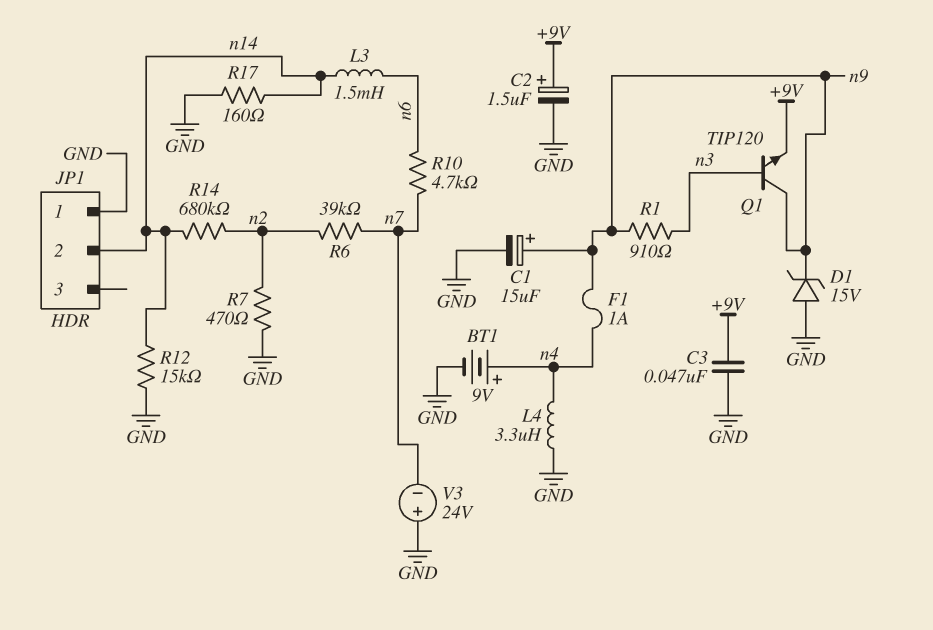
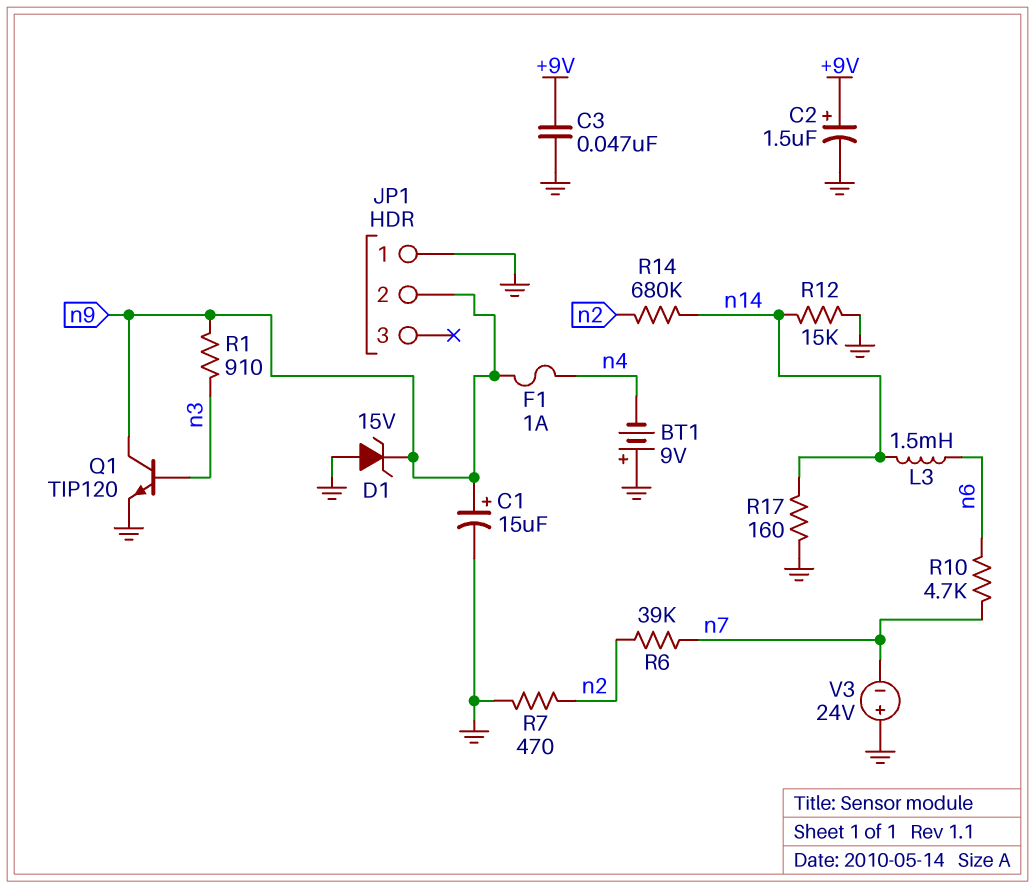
BT1: 9V (plus n4, minus GND) -> 9V (plus GND, minus n4)
JP1 pin 2: n14 -> n9
L4: 3.3uH (GND, n4) -> none
Q1: NPN TIP120 (B n3, C n9, E +9V) -> NPN TIP120 (B n3, C n9, E GND)

